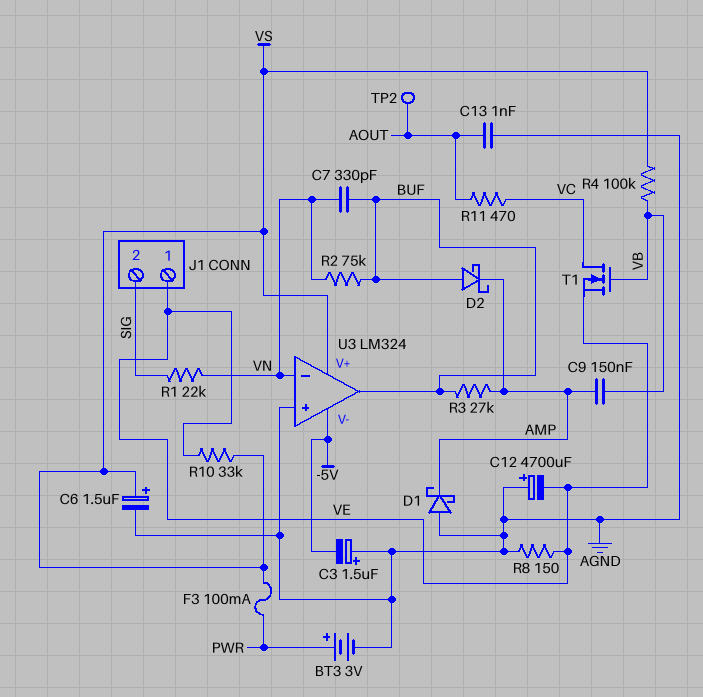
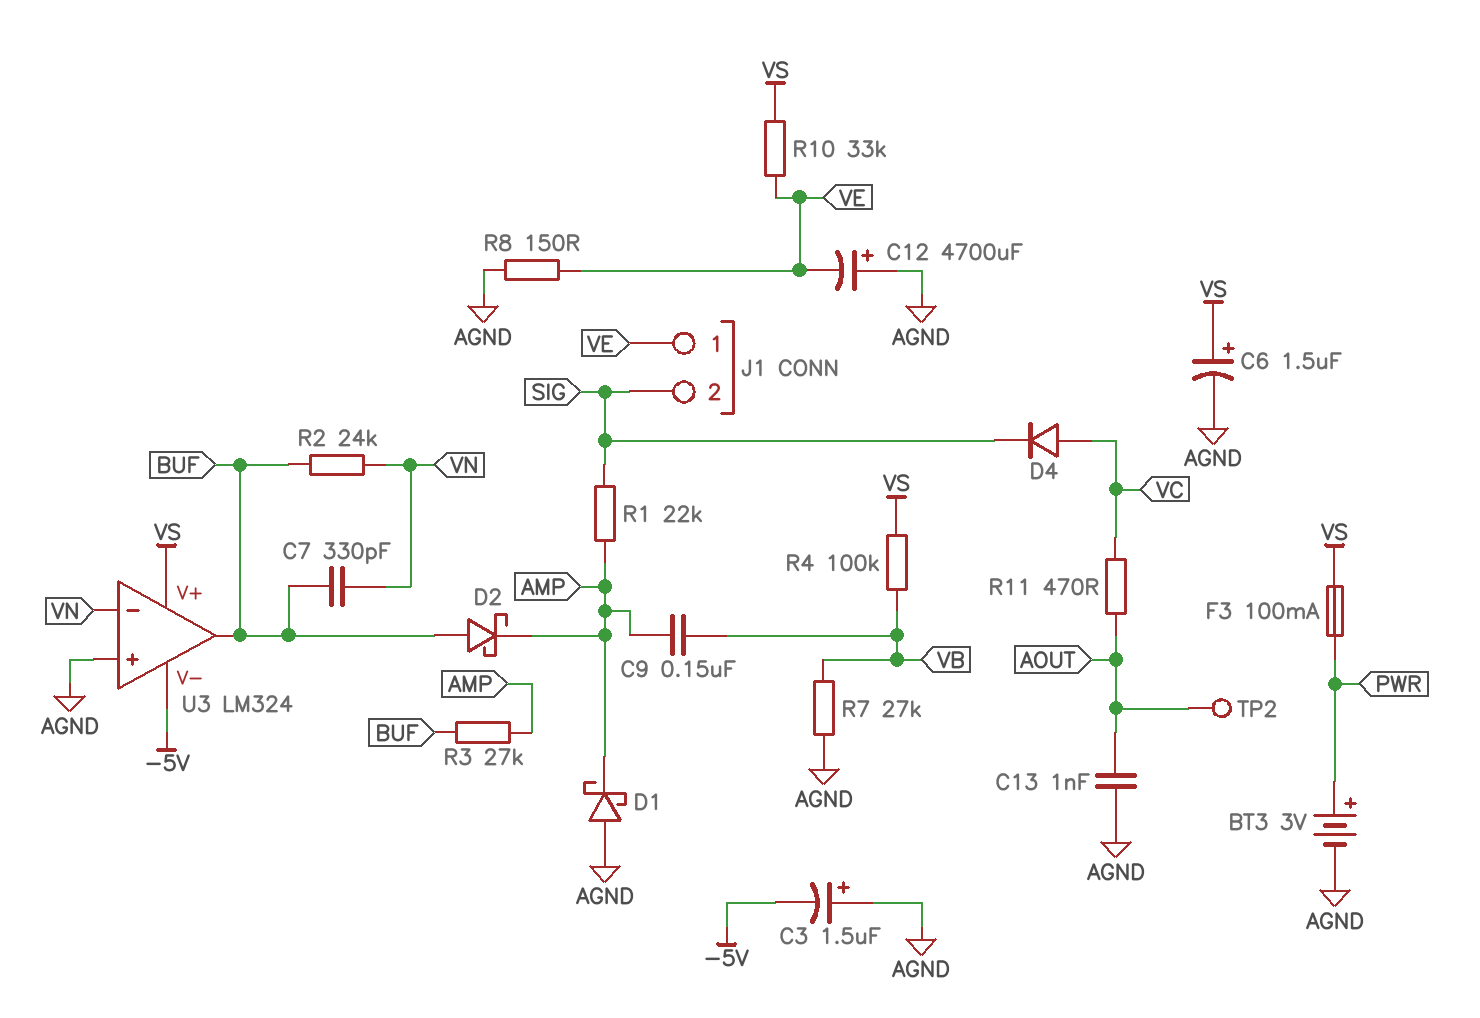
D4: none -> diode (A VC, K SIG)
R1: 22k (SIG, VN) -> 22k (AMP, SIG)
R2: 75k (BUF, VN) -> 24k (BUF, VN)
R7: none -> 27k (AGND, VB)
T1: NMOS (G VB, D VC, S VE) -> none

